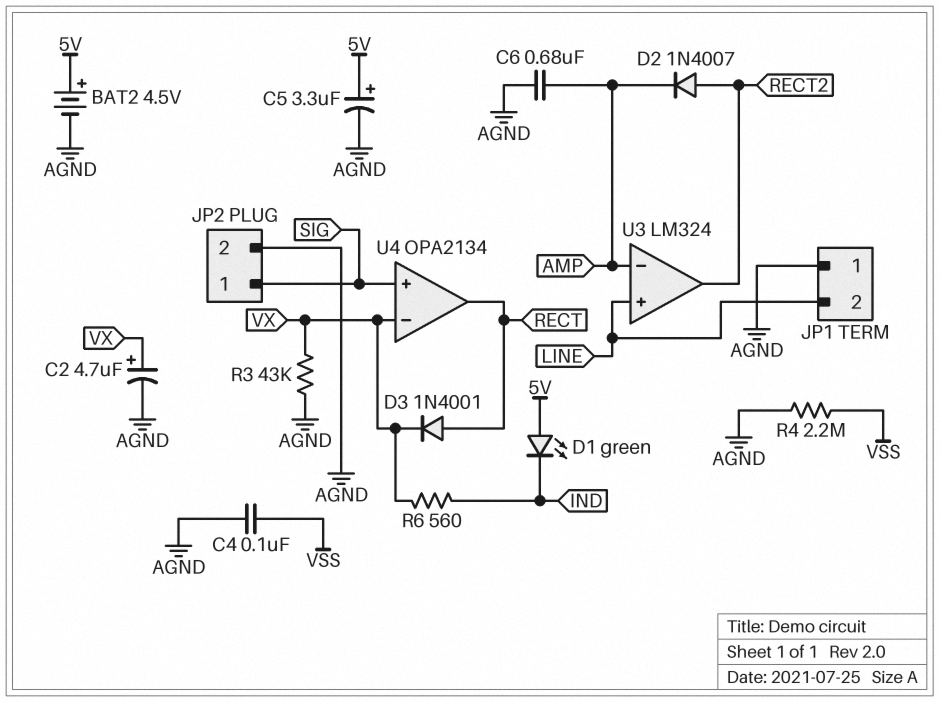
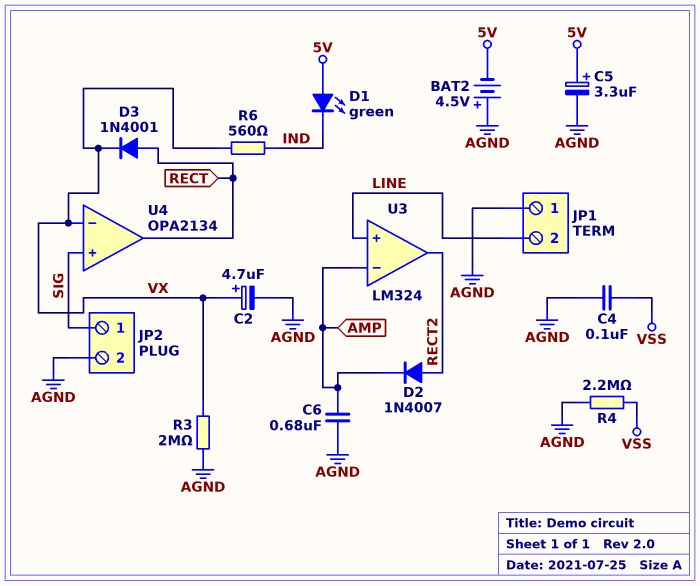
BAT2: 4.5V (plus 5V, minus AGND) -> 4.5V (plus AGND, minus 5V)
R3: 43k (AGND, VX) -> 2M (AGND, VX)

